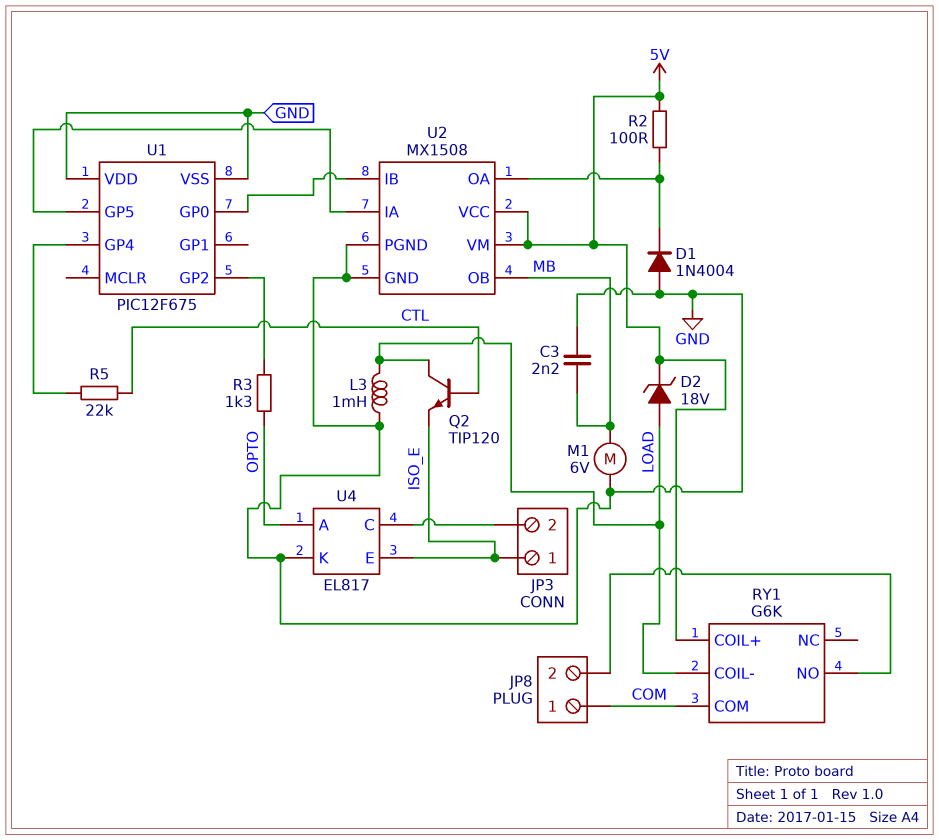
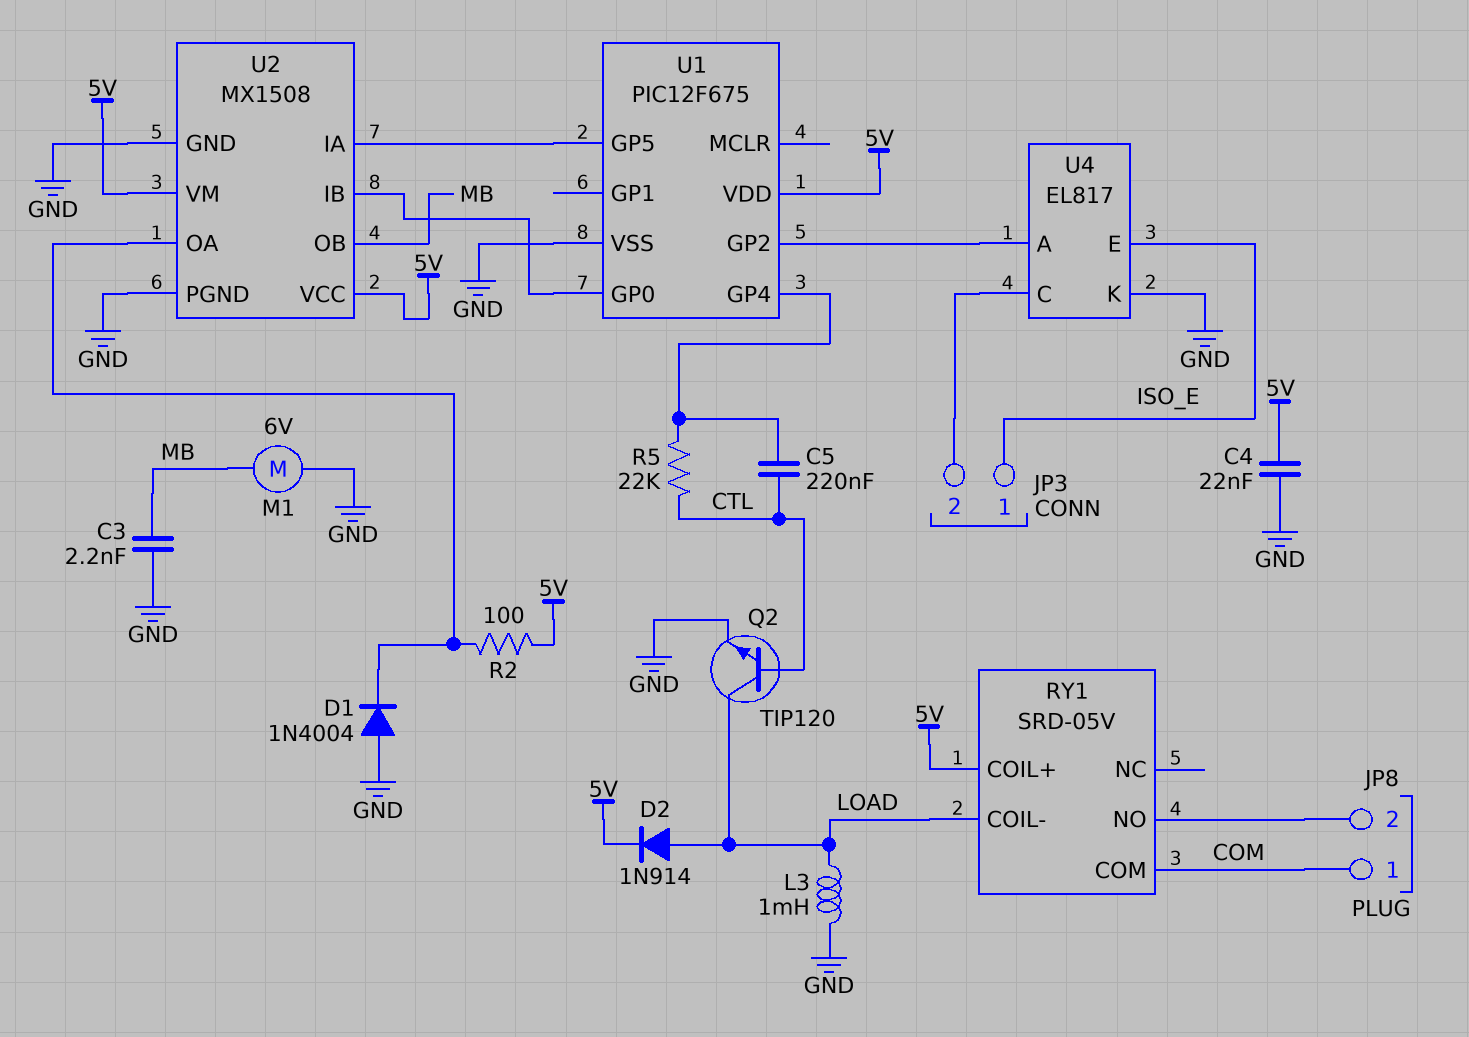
C4: none -> 22nF (5V, GND)
C5: none -> 220nF (CTL, U1/GP4)
D2: zener 18V (A LOAD, K 5V) -> diode 1N914 (A LOAD, K 5V)
Q2: NPN TIP120 (B CTL, C LOAD, E ISO_E) -> NPN TIP120 (B CTL, C LOAD, E GND)
R3: 1.3k (OPTO, U1/GP2) -> none
RY1: G6K -> SRD-05V
U1 pin VDD: GND -> 5V
U4 pin A: OPTO -> U1/GP2

